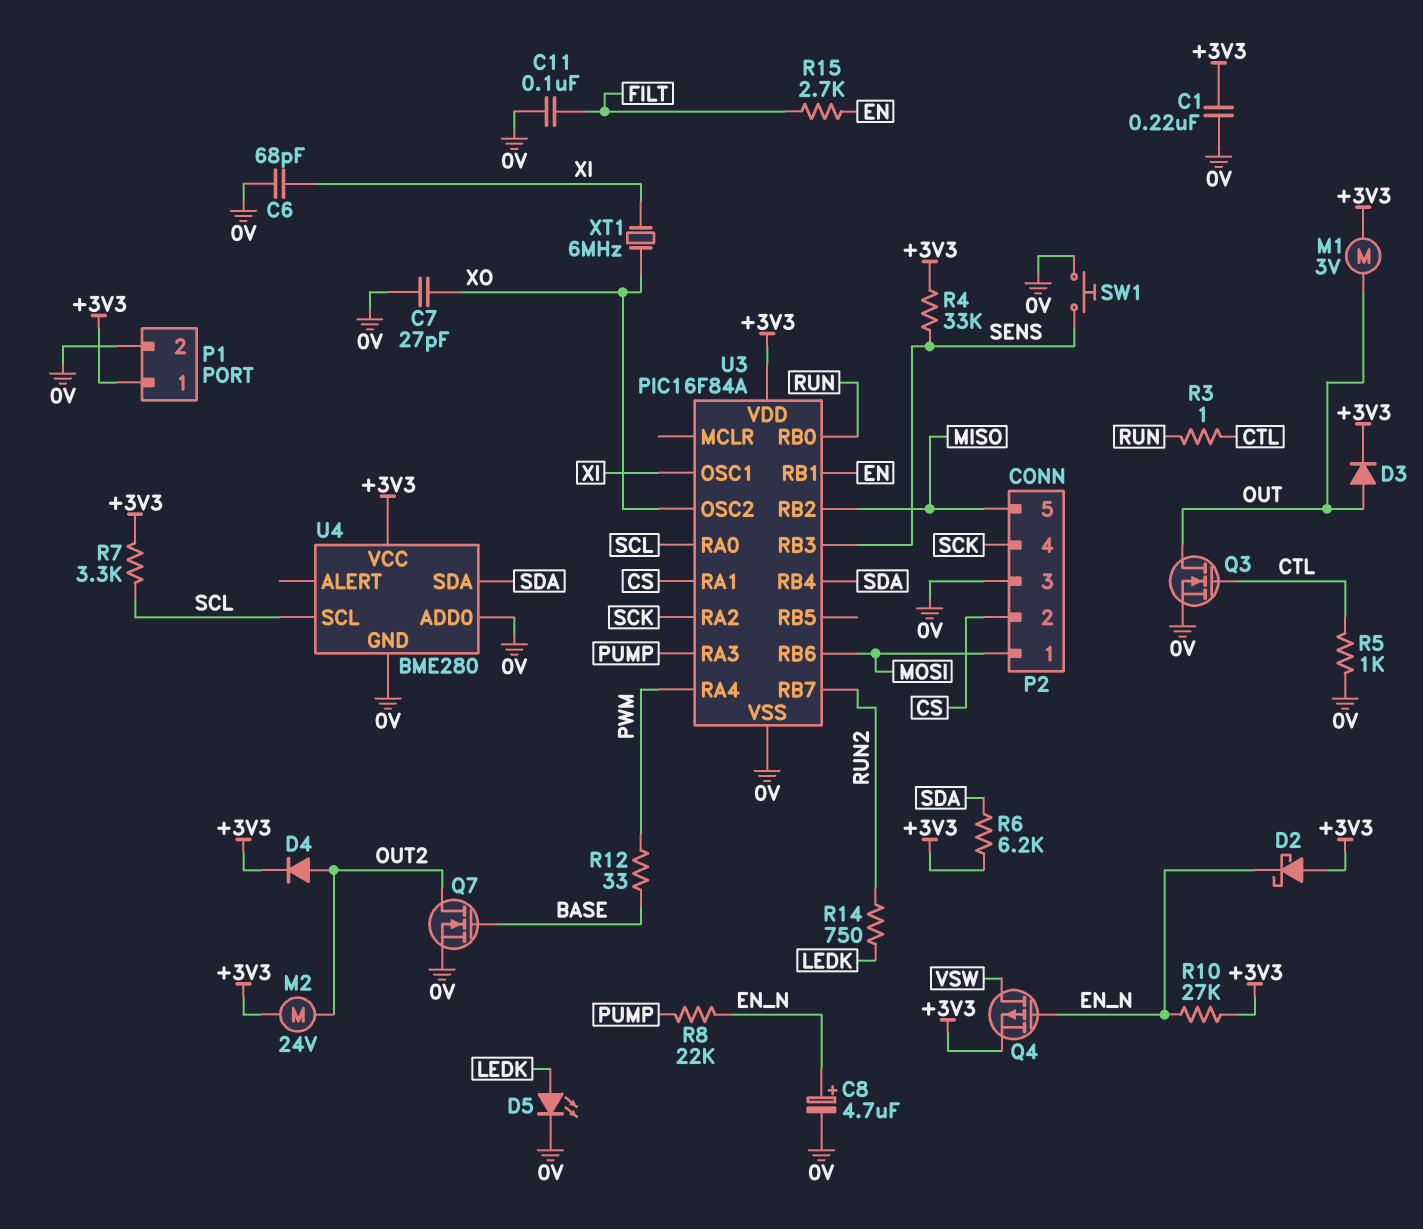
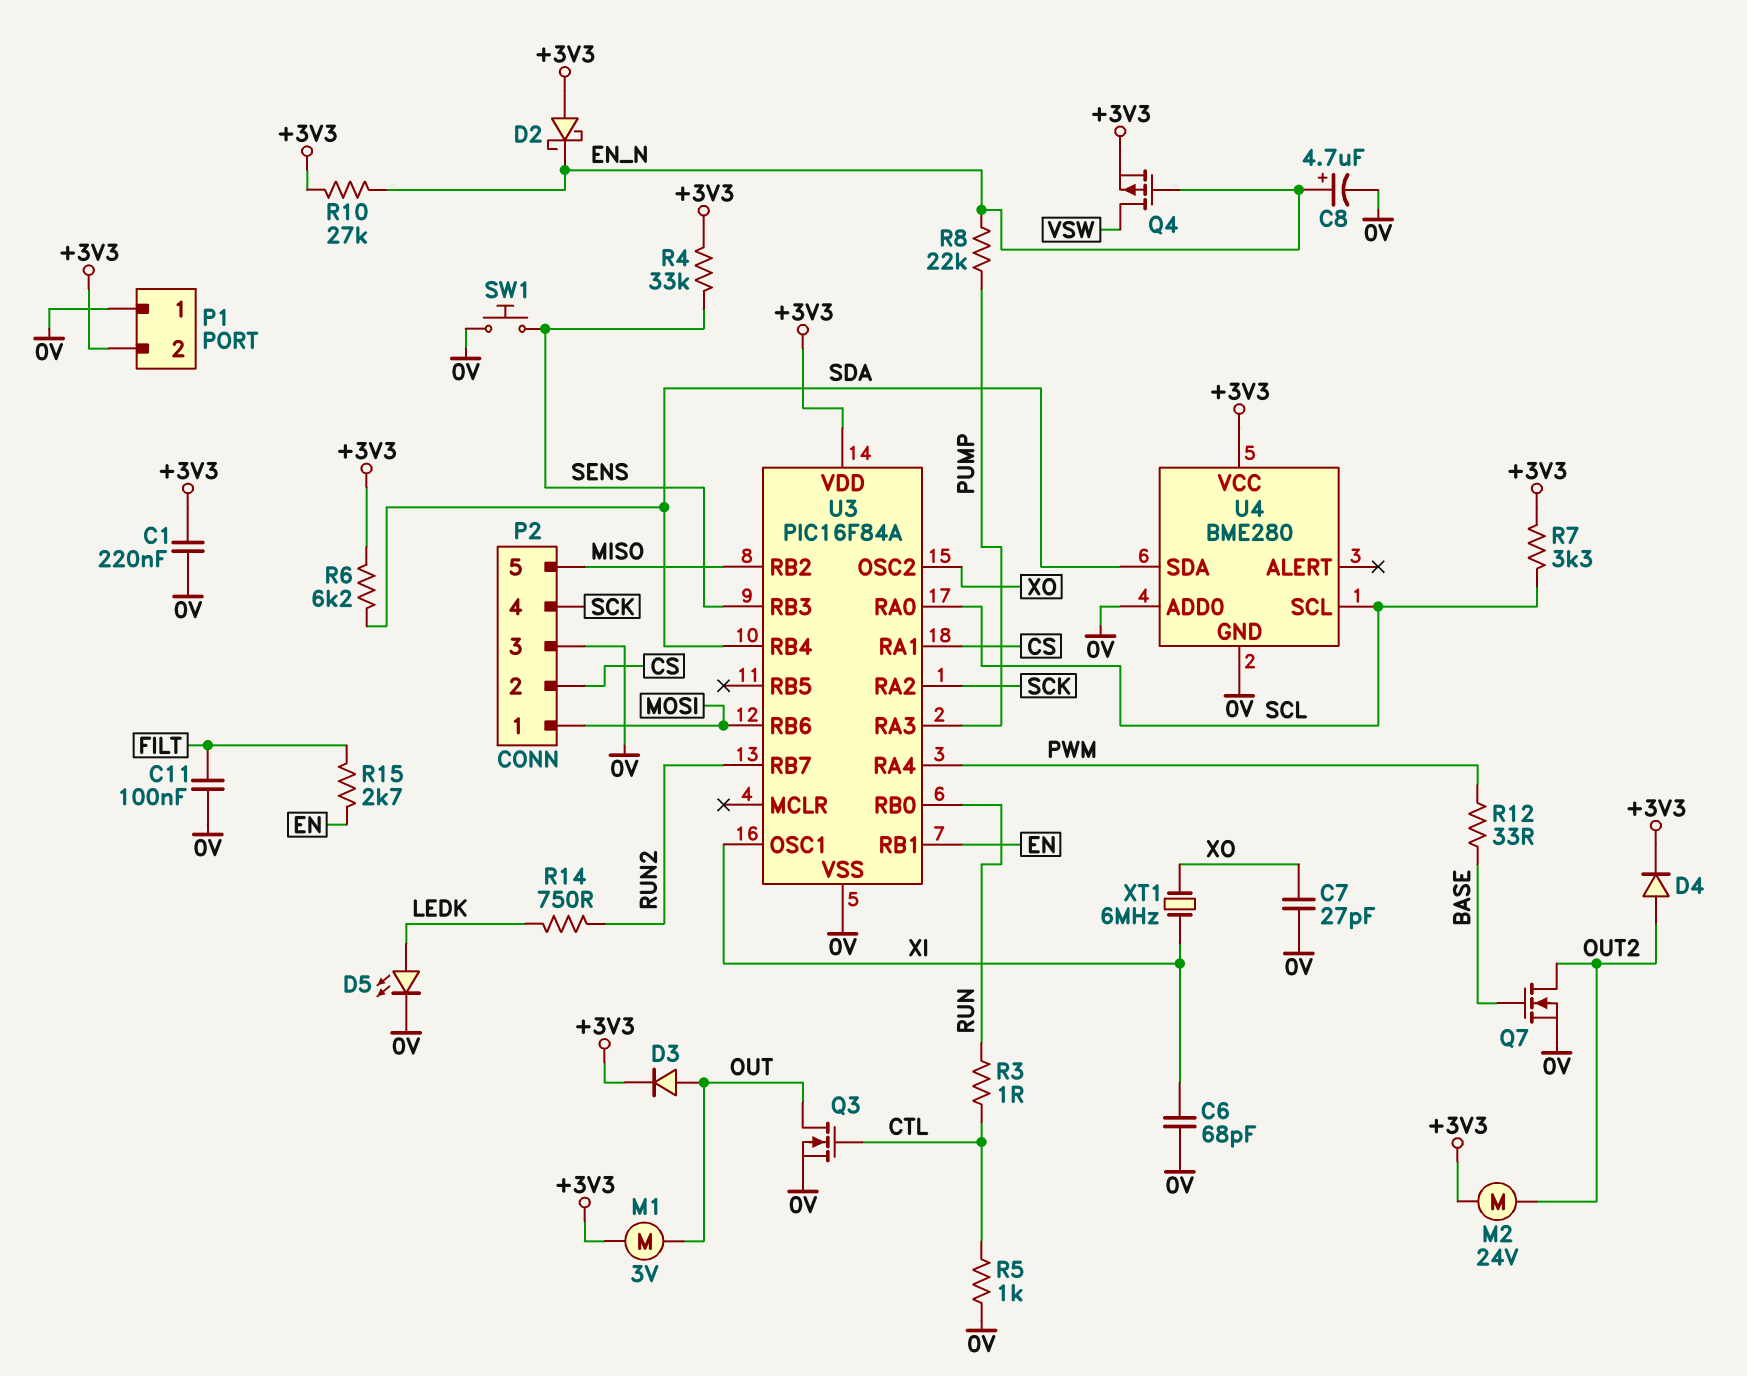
P1 pin 1: +3V3 -> 0V
P1 pin 2: 0V -> +3V3

